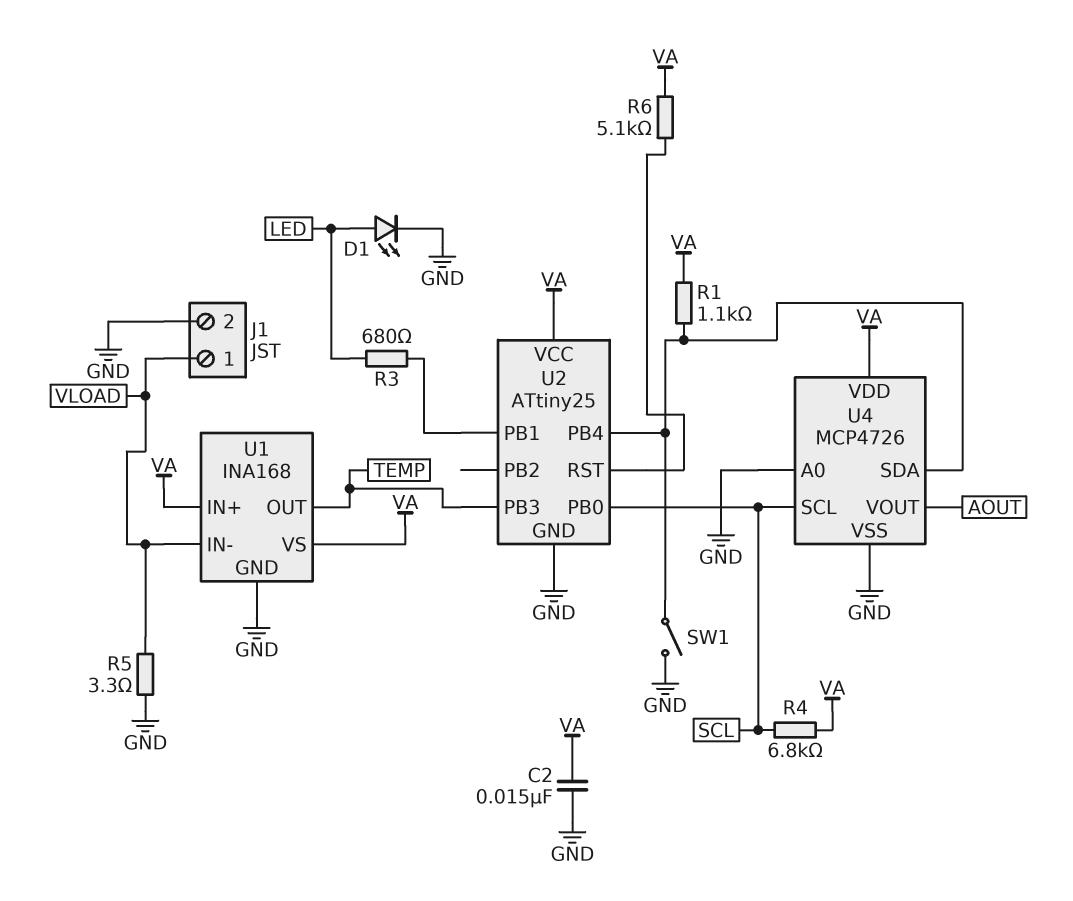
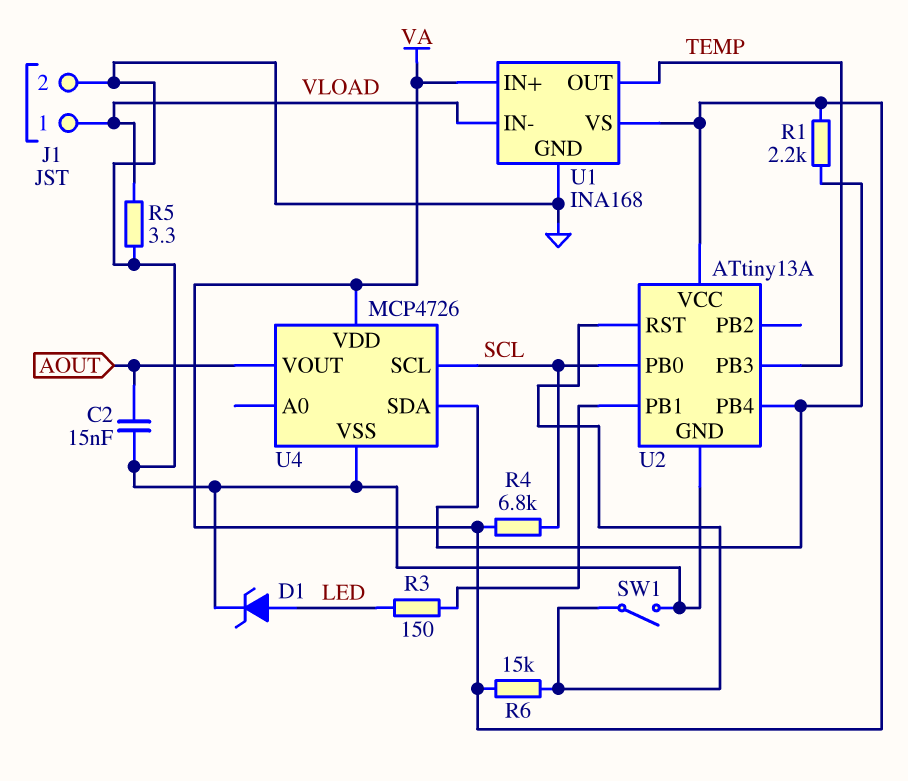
C2: 15nF (GND, VA) -> 15nF (AOUT, GND)
D1: LED (A LED, K GND) -> zener (A LED, K GND)
R1: 1.1k (U2/PB4, VA) -> 2.2k (U2/PB4, VA)
R3: 680 (LED, U2/PB1) -> 150 (LED, U2/PB1)
R6: 5.1k (U2/RST, VA) -> 15k (U2/RST, VA)
SW1: switch (GND, U2/PB4) -> switch (GND, U2/RST)
U2: ATtiny25 -> ATtiny13A
U4 pin A0: GND -> none

